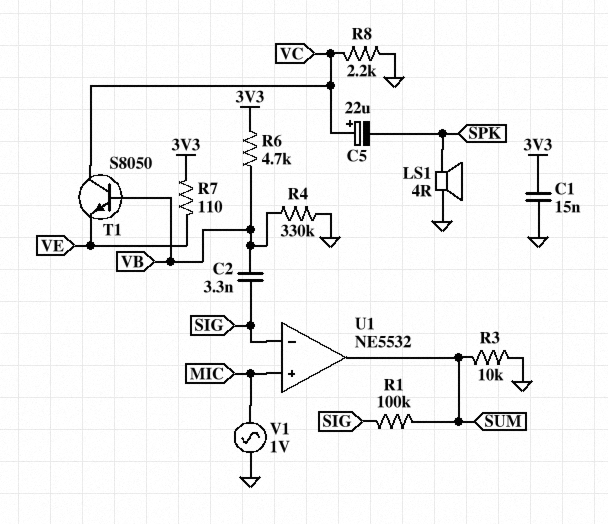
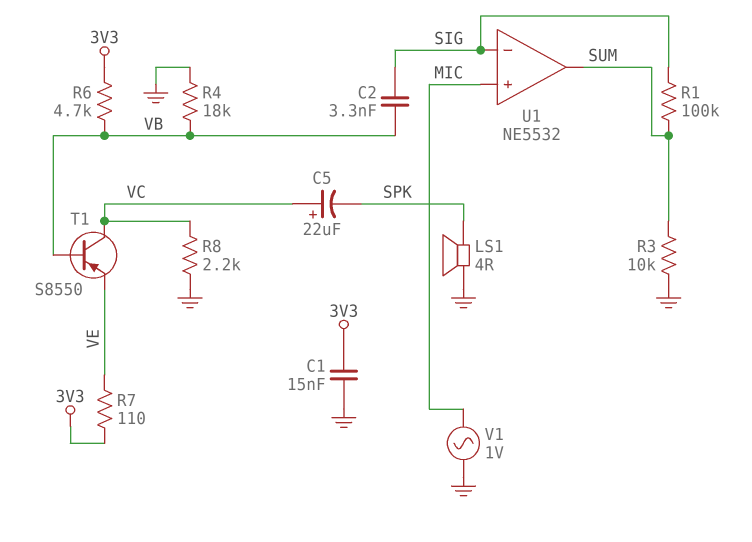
R4: 330k (GND, VB) -> 18k (GND, VB)
T1: NPN S8050 (B VB, C VC, E VE) -> PNP S8550 (B VB, C VC, E VE)

